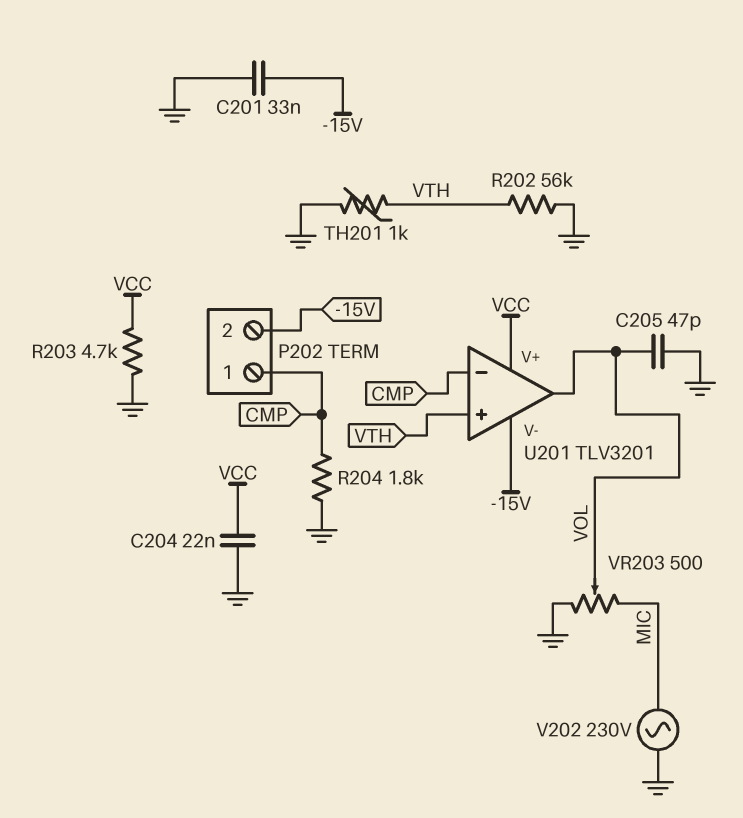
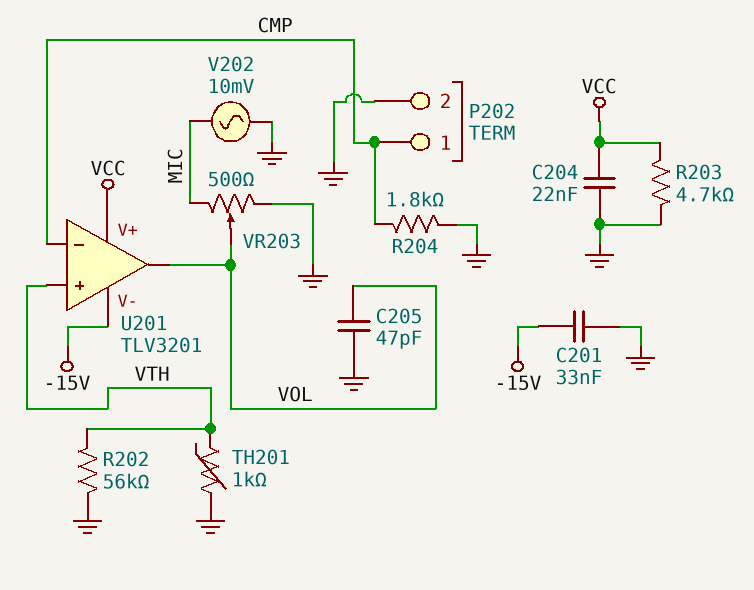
P202 pin 2: -15V -> GND
V202: AC 230V (GND, MIC) -> AC 10mV (GND, MIC)

